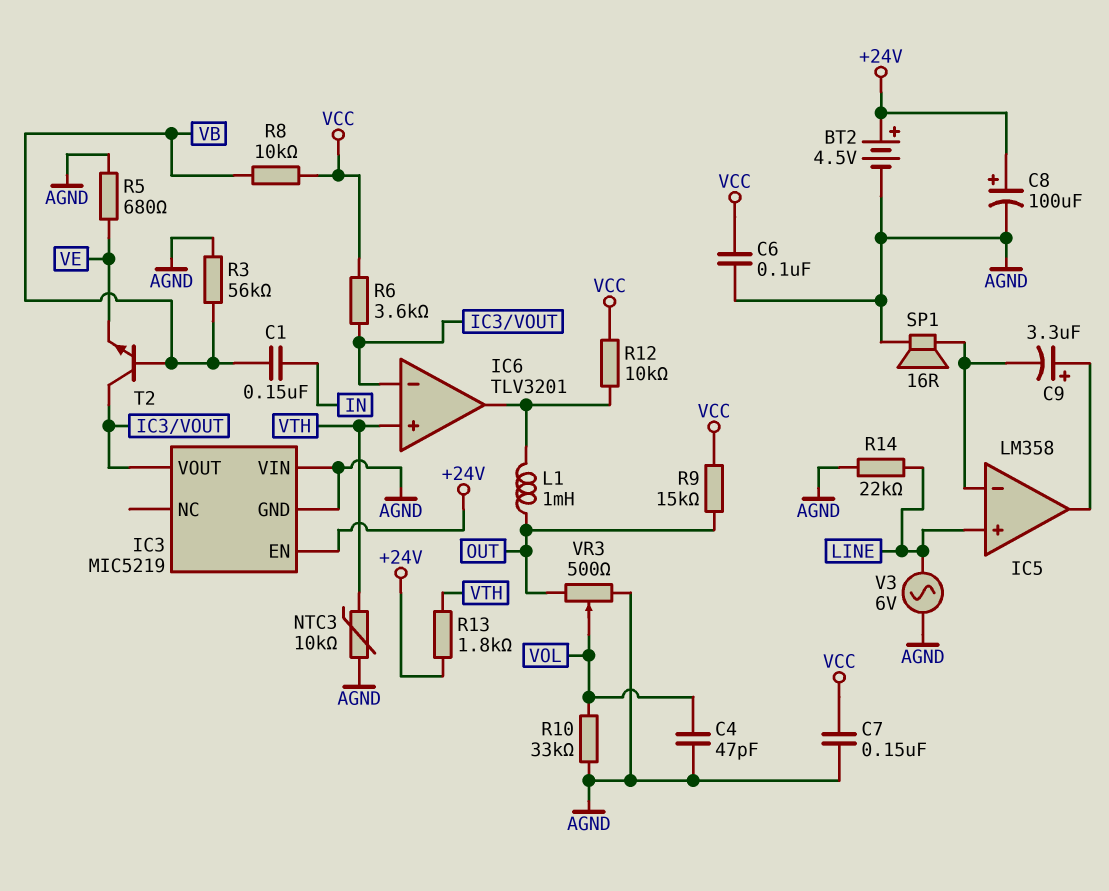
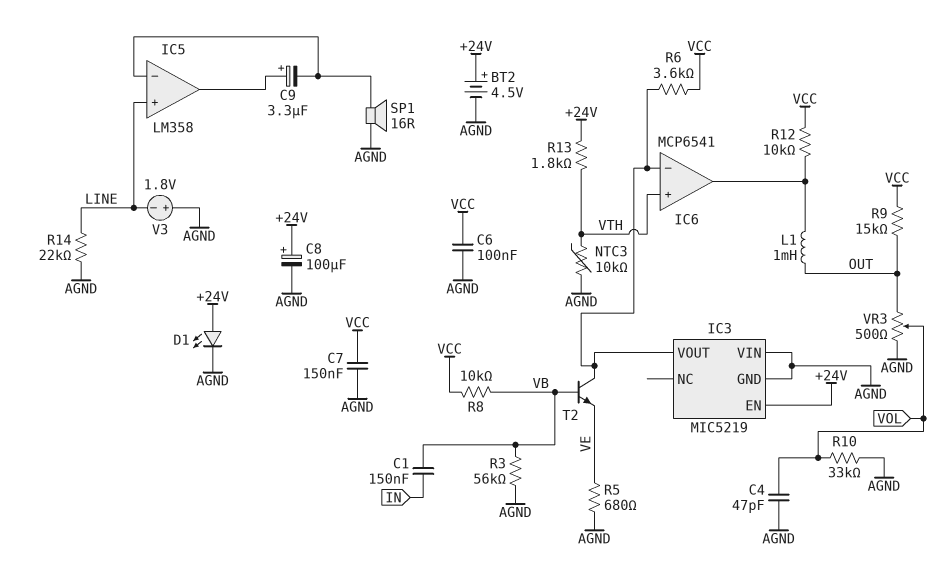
D1: none -> LED (A +24V, K AGND)
IC6: TLV3201 -> MCP6541
V3: AC 6V (AGND, LINE) -> 1.8V (plus AGND, minus LINE)

